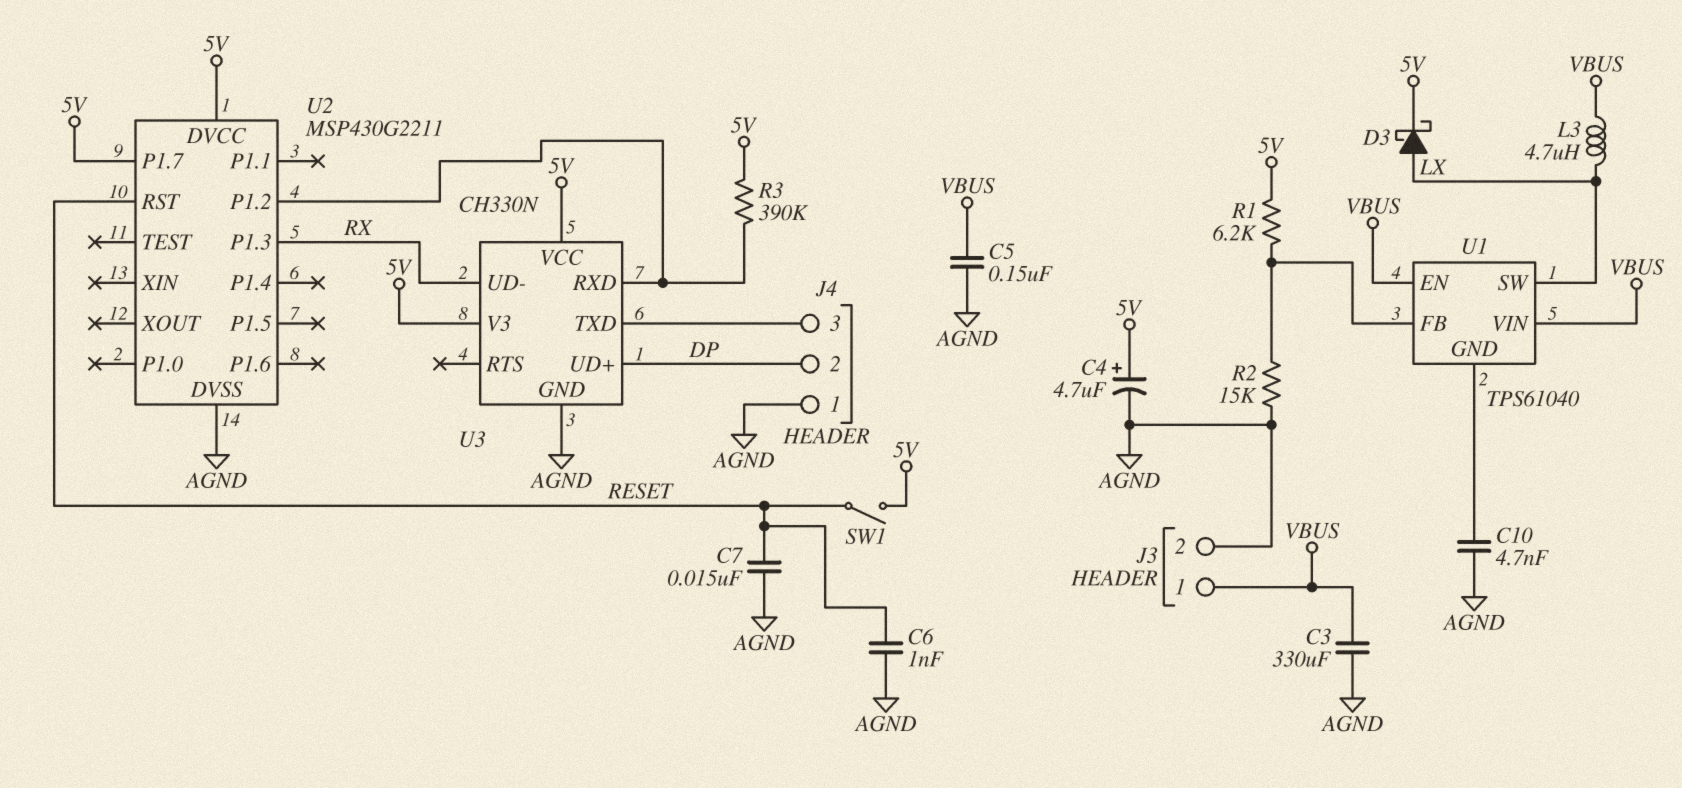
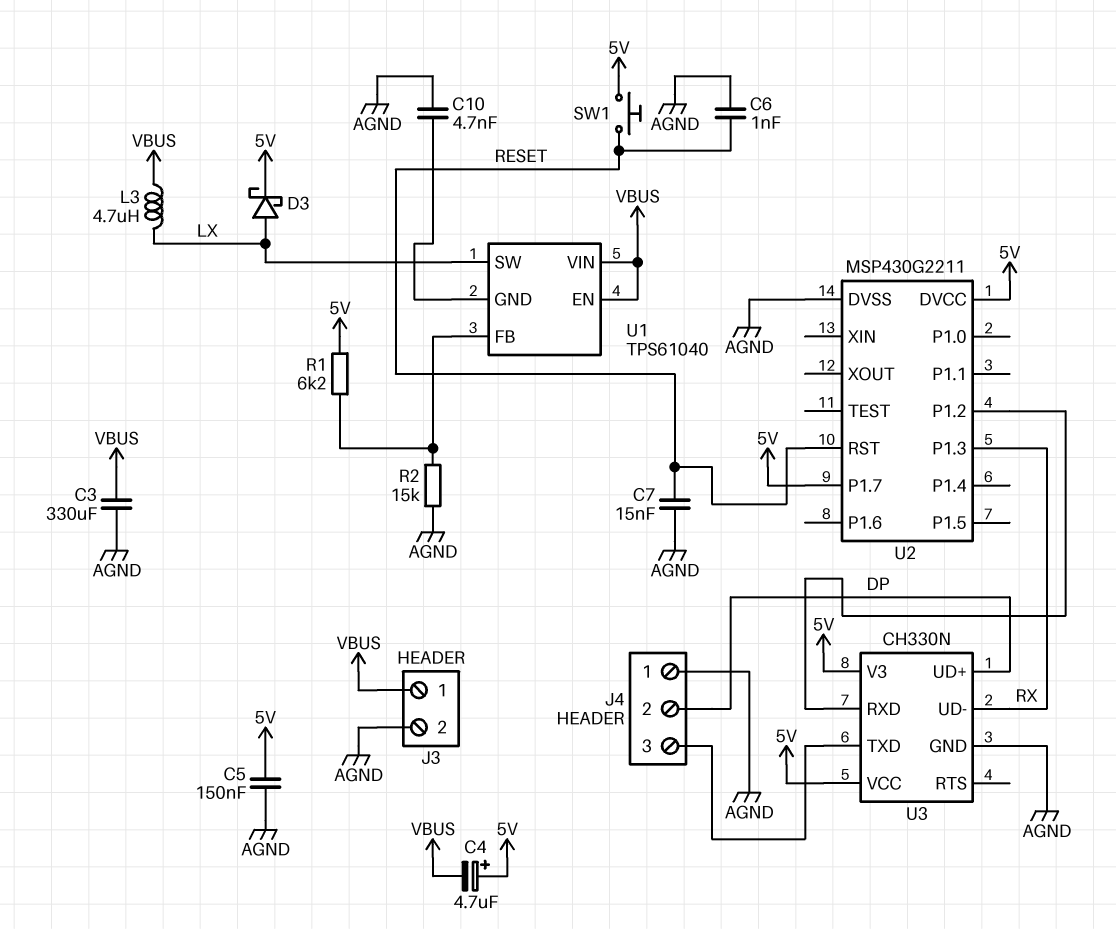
C4: 4.7uF (plus 5V, minus AGND) -> 4.7uF (plus 5V, minus VBUS)
C5: 150nF (AGND, VBUS) -> 150nF (5V, AGND)
R3: 390k (5V, U2/P1.2) -> none
SW1: switch (5V, RESET) -> button (5V, RESET)

